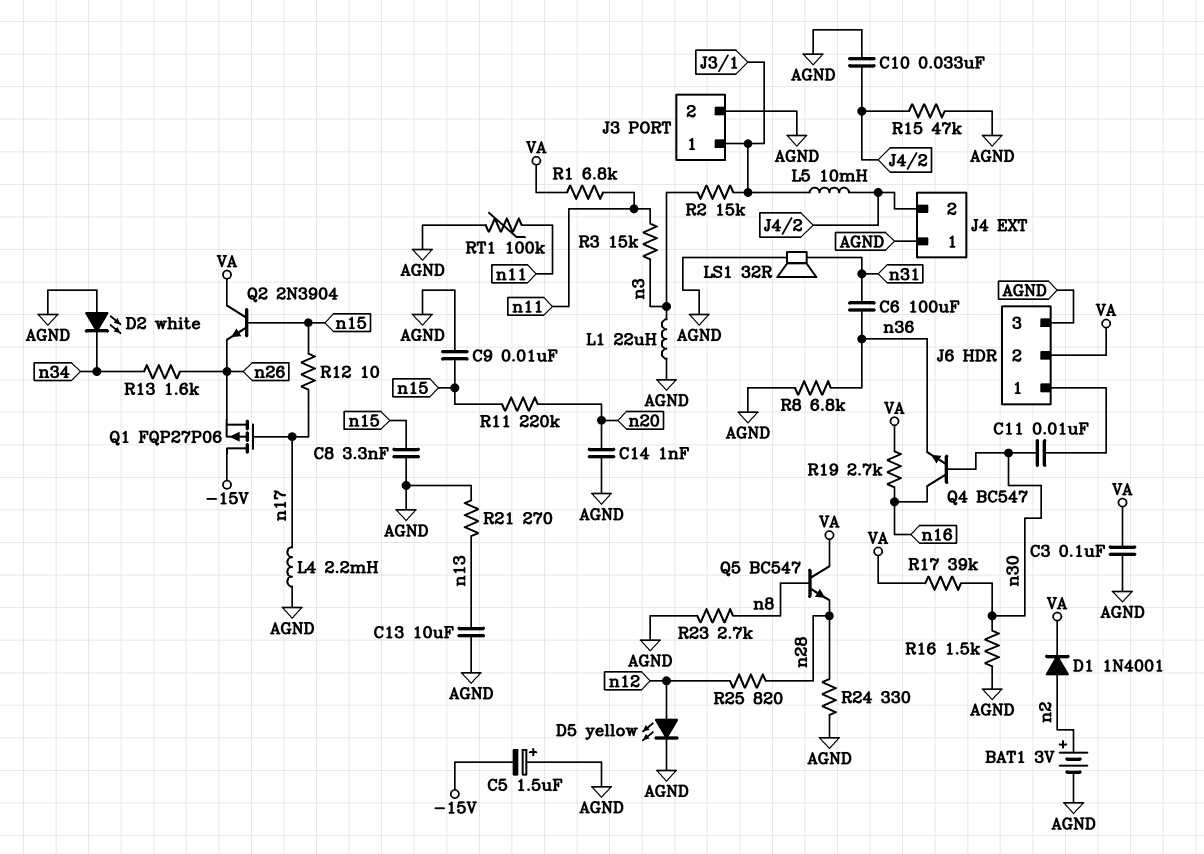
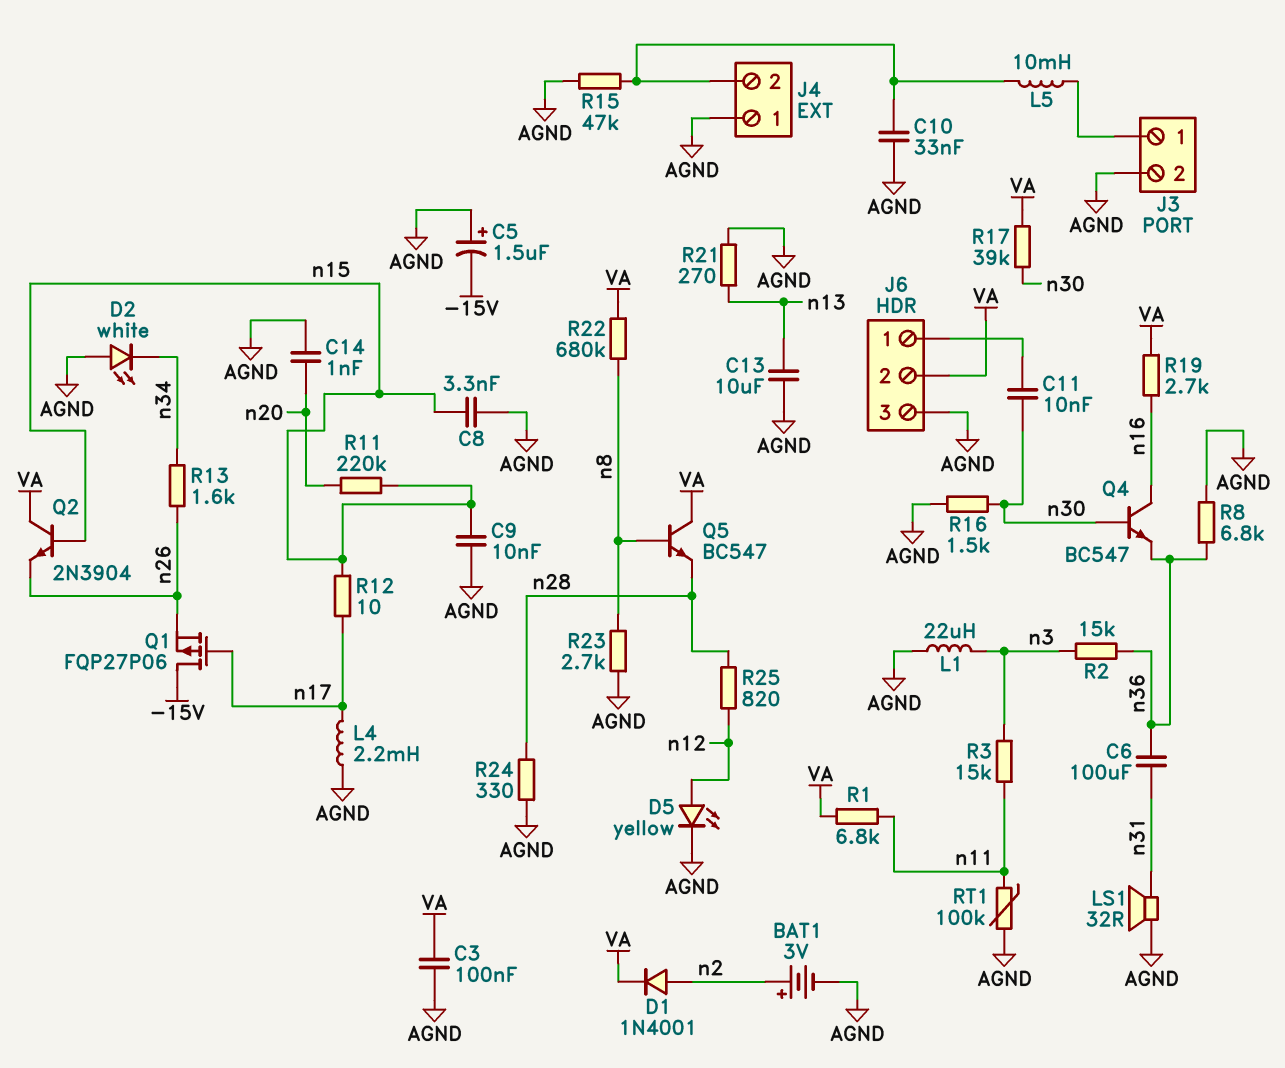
R2: 15k (J3/1, n3) -> 15k (n3, n36)
R22: none -> 680k (VA, n8)

